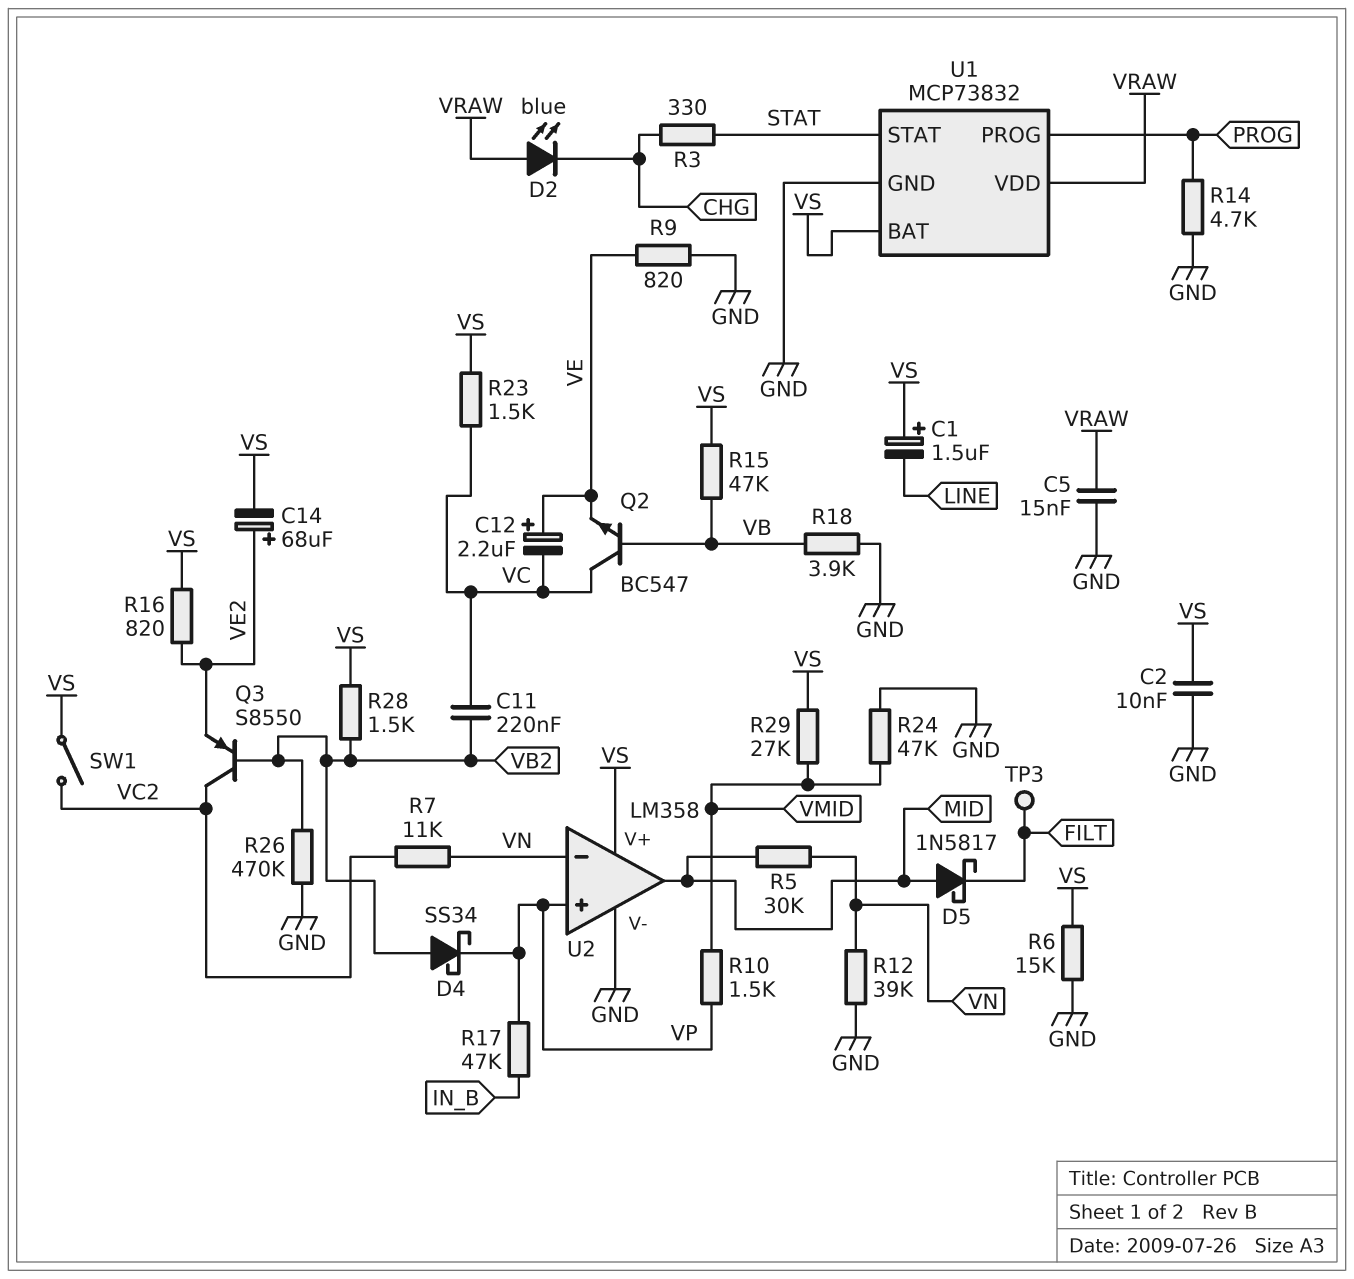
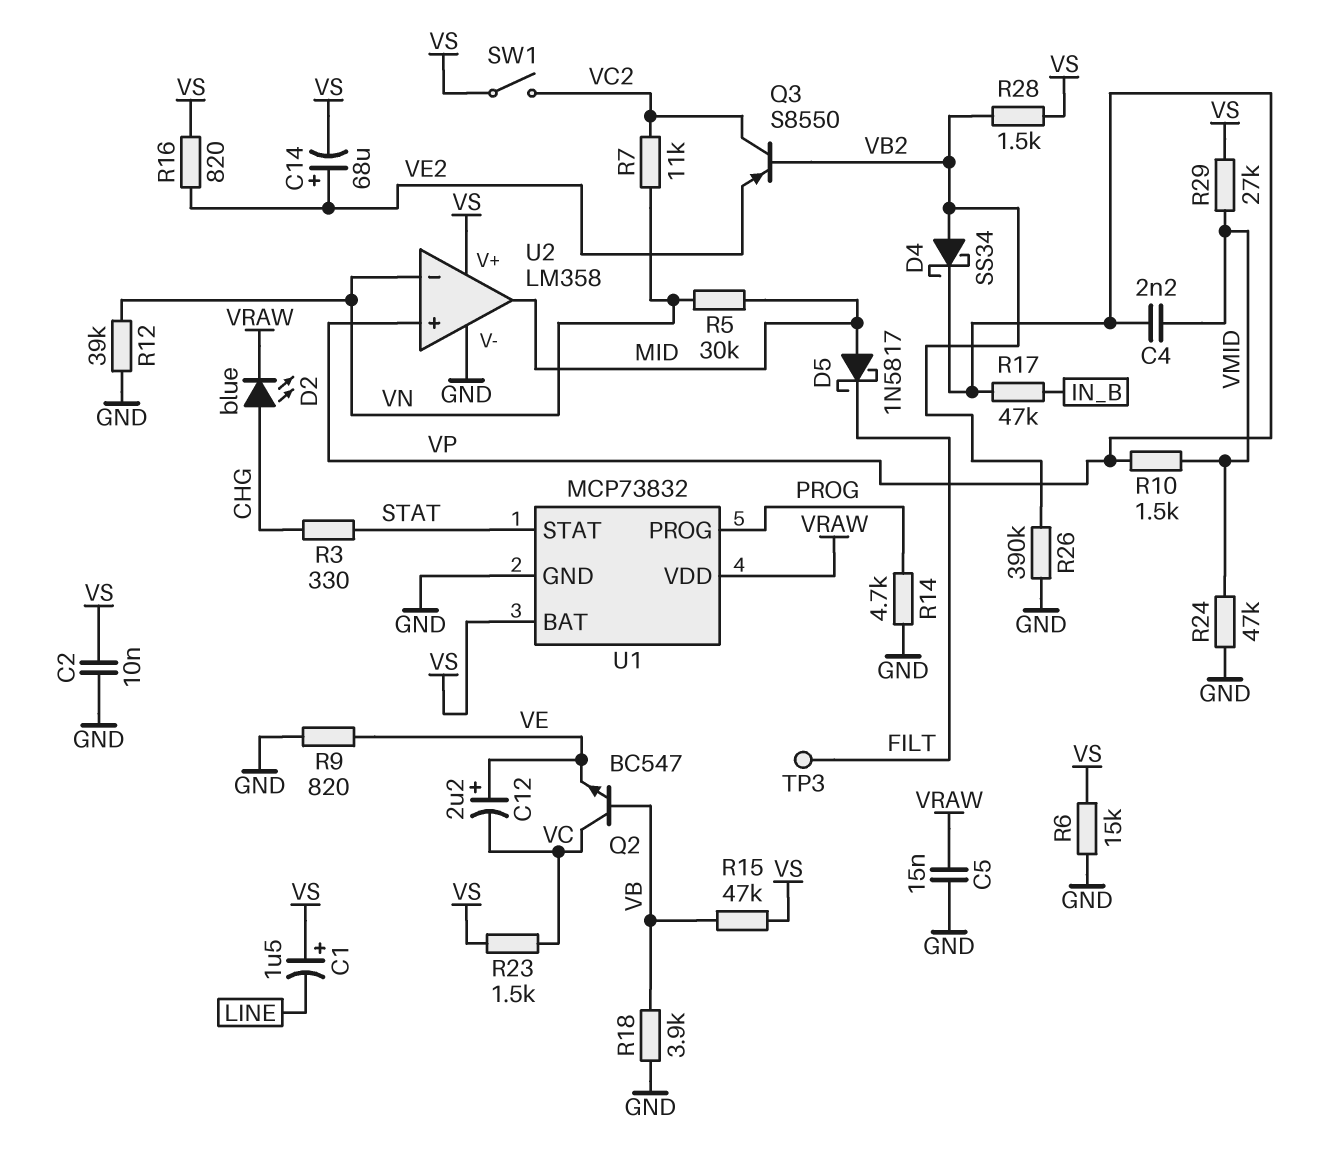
C4: none -> 2.2nF (VMID, VP)
C11: 220nF (VB2, VC) -> none
D2: LED blue (A VRAW, K CHG) -> LED blue (A CHG, K VRAW)
R26: 470k (GND, VB2) -> 390k (GND, VB2)

